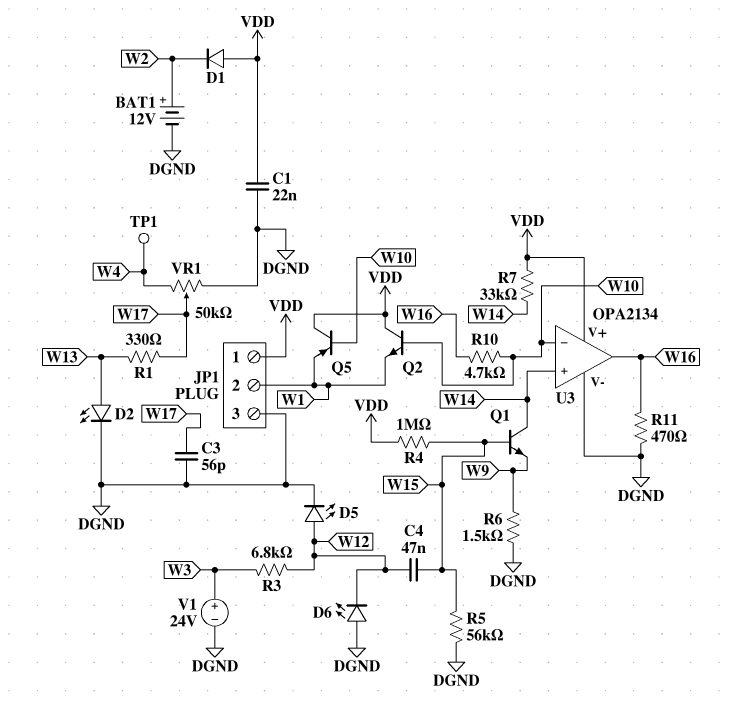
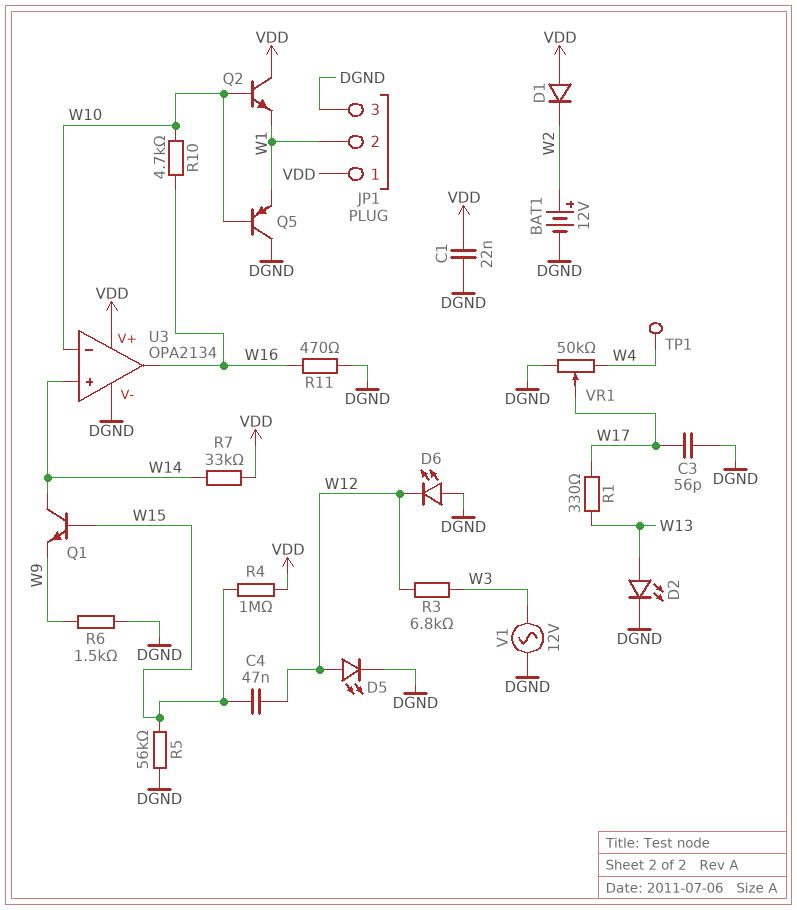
Q5: PNP (B W10, C VDD, E W1) -> PNP (B W10, C DGND, E W1)
V1: 24V (plus W3, minus DGND) -> AC 12V (DGND, W3)

